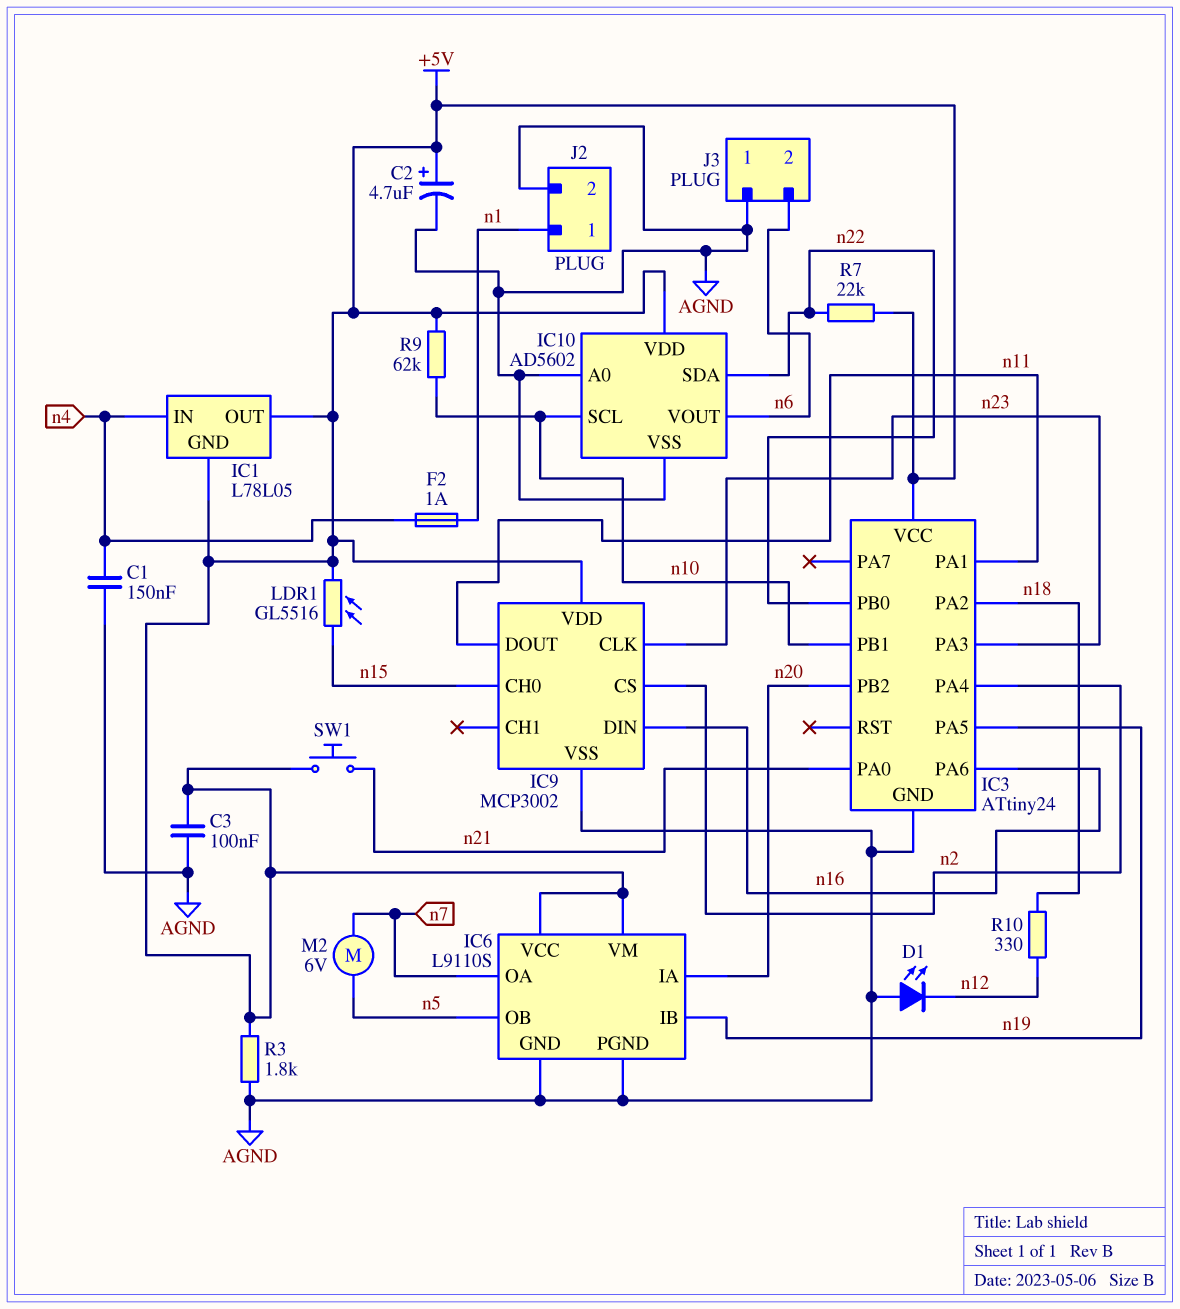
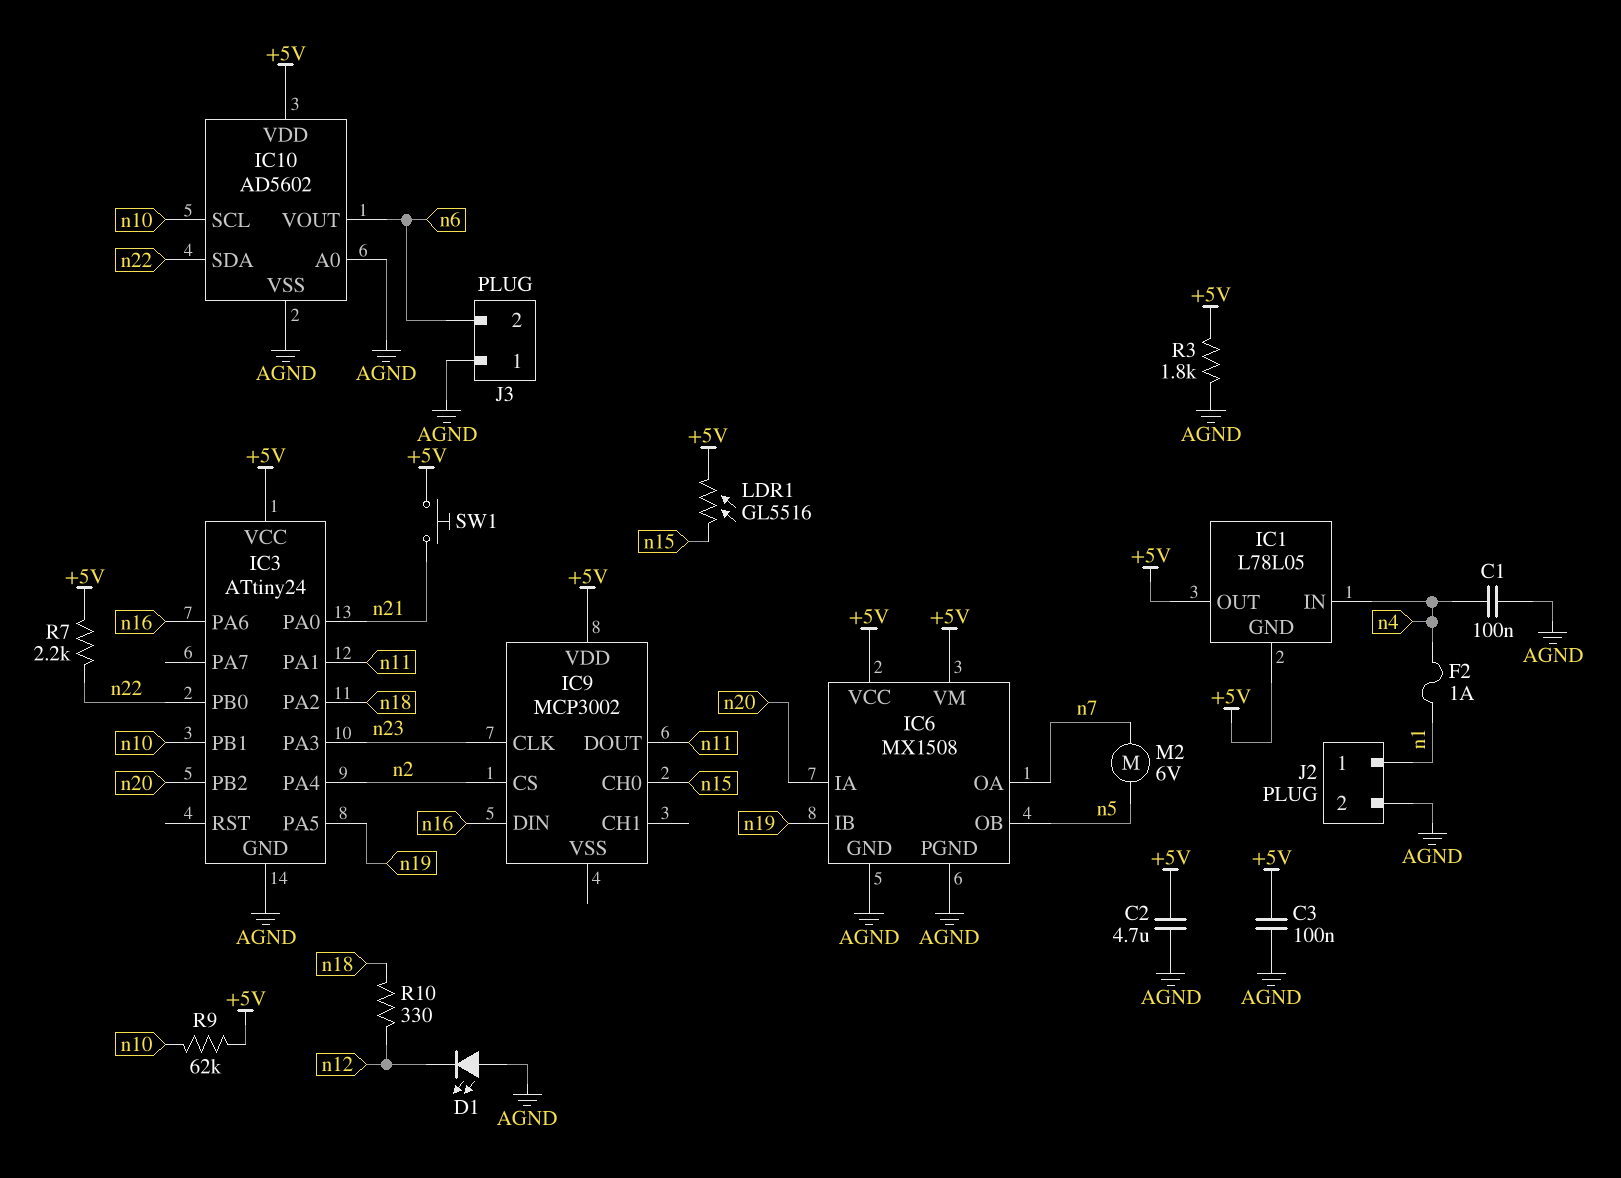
C1: 150nF (AGND, n4) -> 100nF (AGND, n4)
C2: 4.7uF (plus +5V, minus AGND) -> 4.7uF (+5V, AGND)
IC6: L9110S -> MX1508
IC9 pin VSS: AGND -> none
R7: 22k (+5V, n22) -> 2.2k (+5V, n22)

